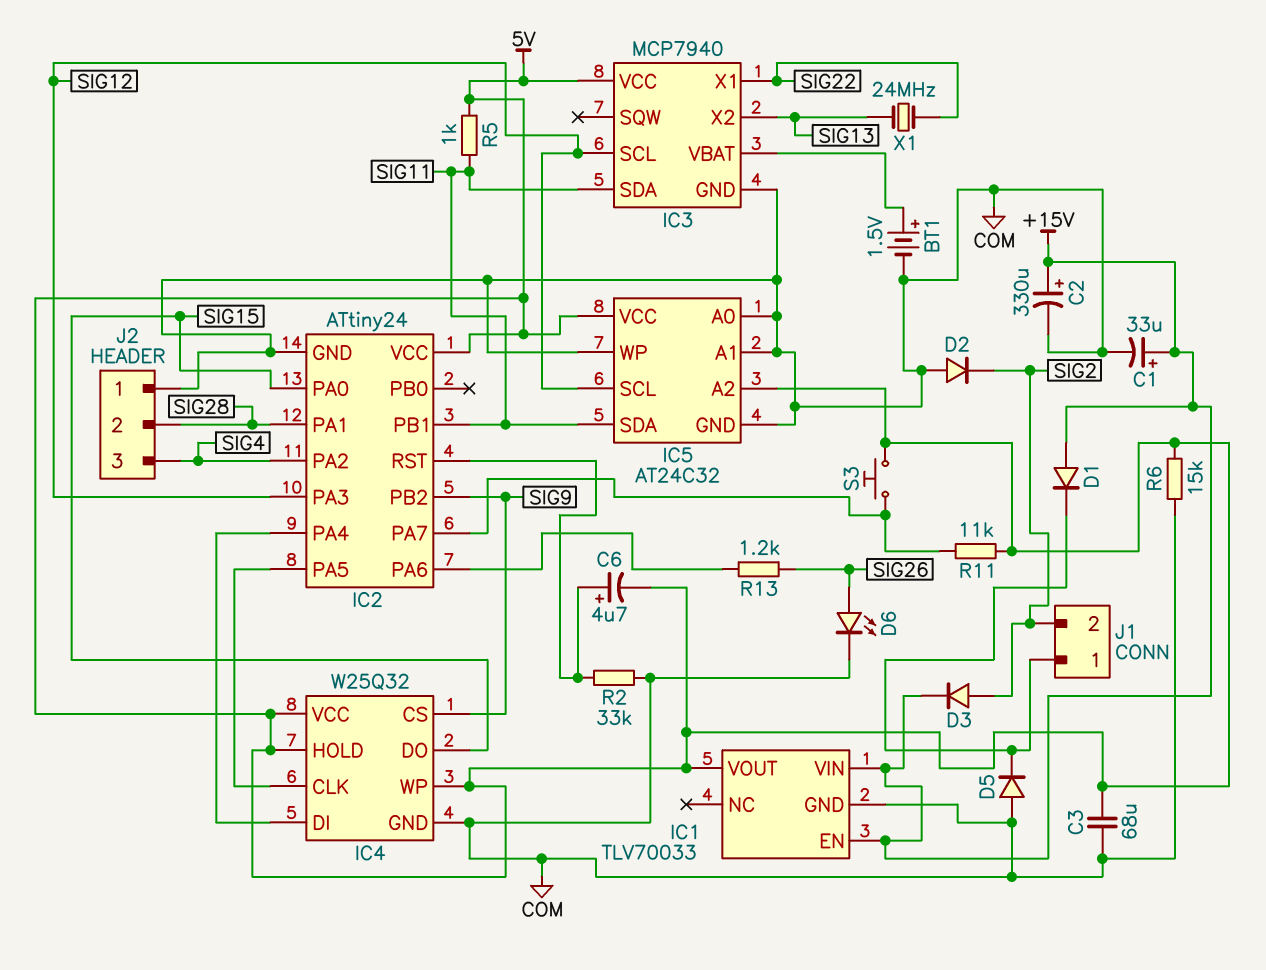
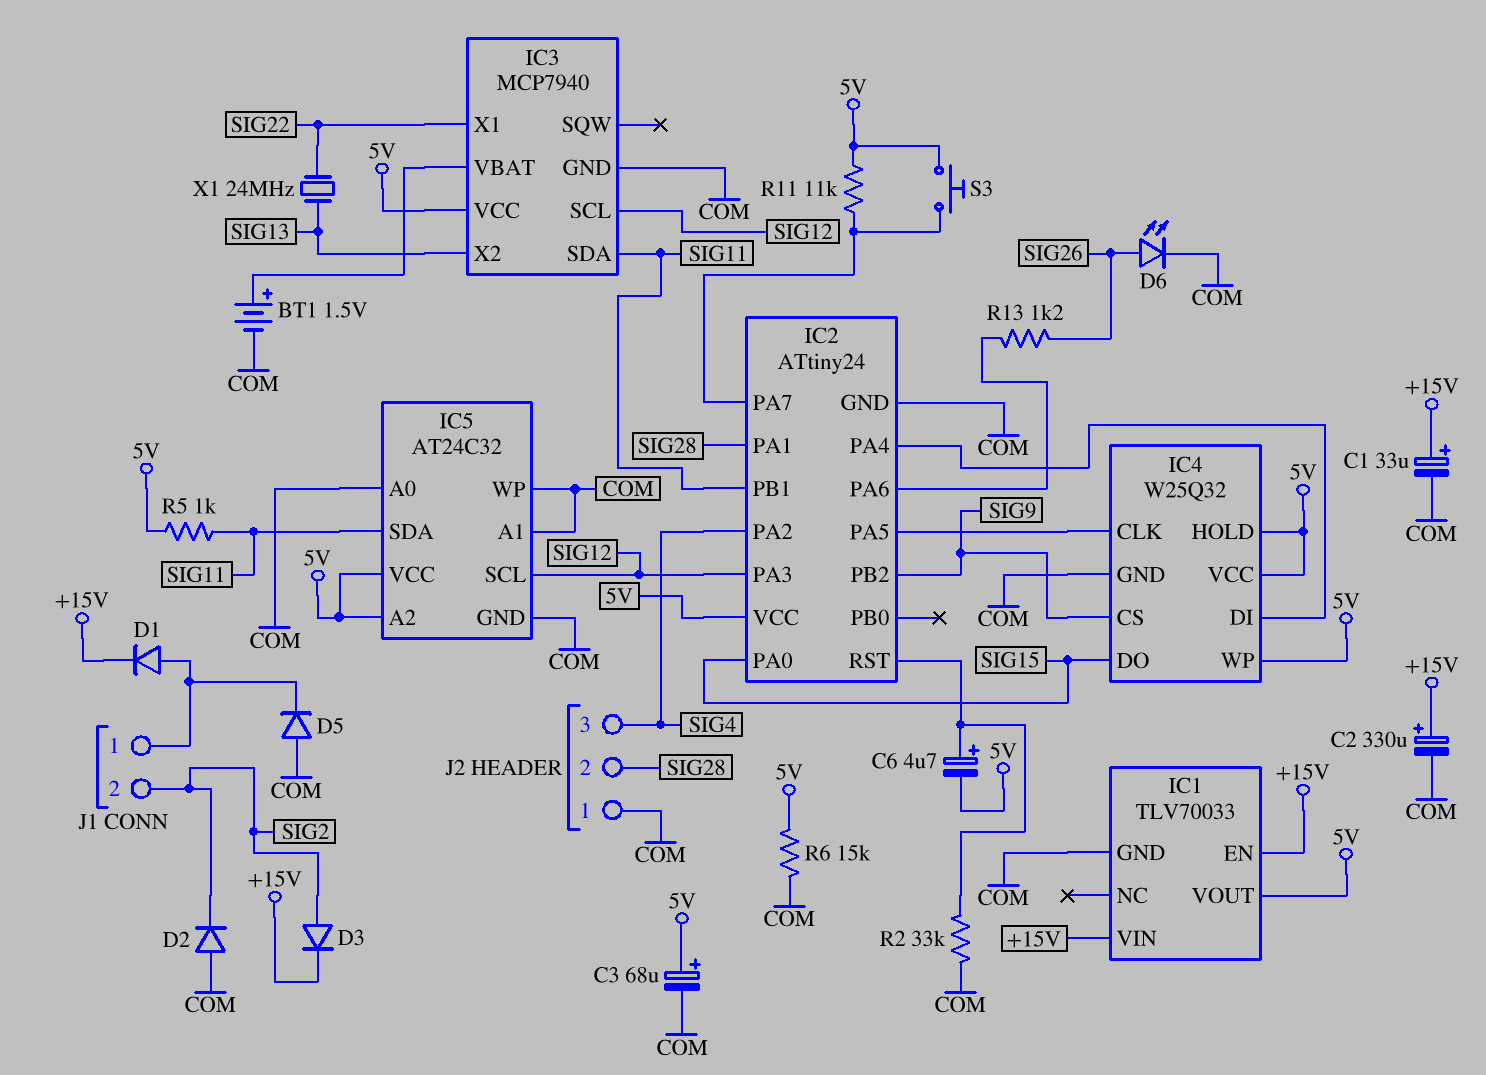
C3: 68uF (5V, COM) -> 68uF (plus 5V, minus COM)
D1: diode (A +15V, K J1/1) -> diode (A J1/1, K +15V)

